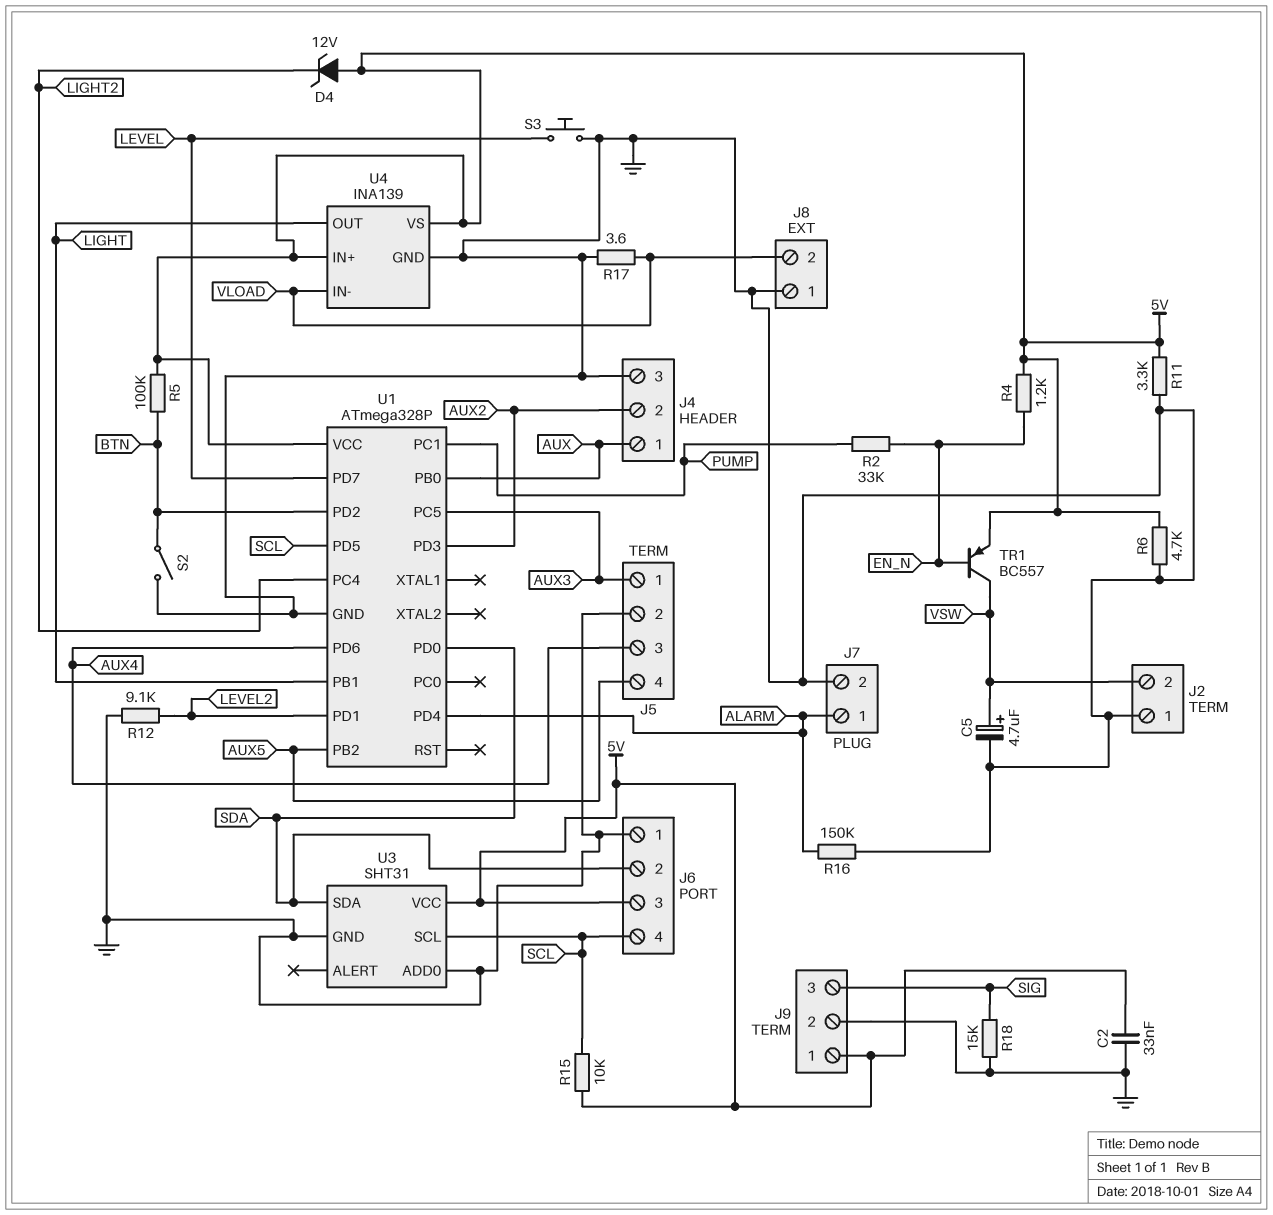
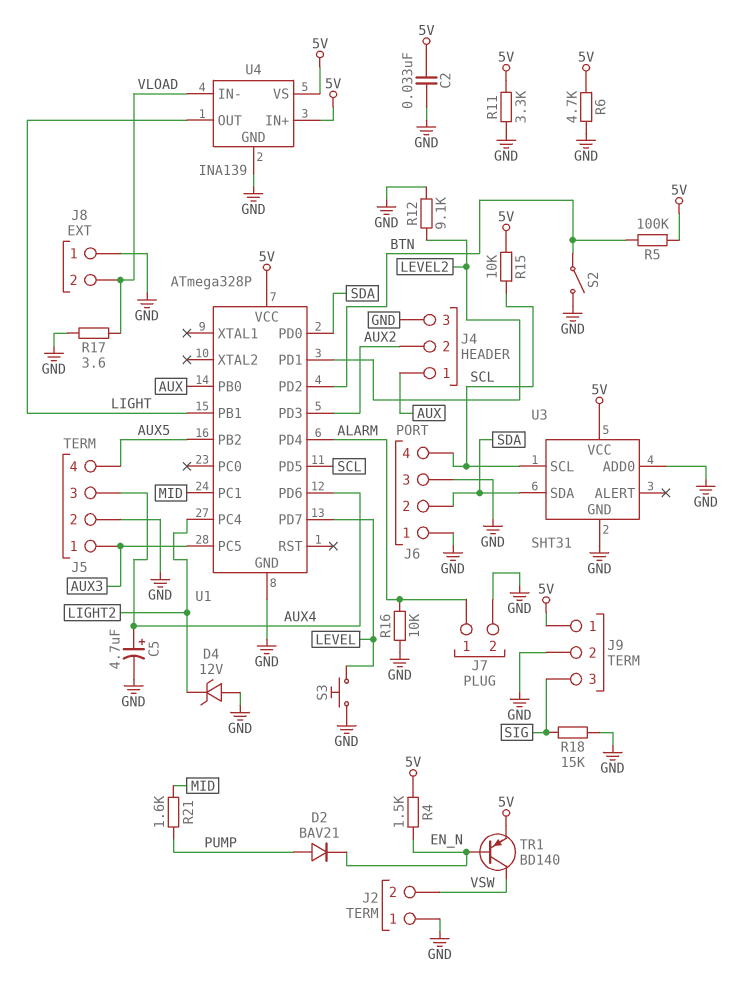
C5: 4.7uF (plus VSW, minus GND) -> 4.7uF (plus AUX4, minus GND)
D2: none -> diode BAV21 (A PUMP, K EN_N)
D4: zener 12V (A 5V, K LIGHT2) -> zener 12V (A GND, K LIGHT2)
J6 pin 3: 5V -> GND
R2: 33k (EN_N, PUMP) -> none
R4: 1.2k (5V, EN_N) -> 1.5k (5V, EN_N)
R16: 150k (ALARM, GND) -> 10k (ALARM, GND)
R21: none -> 1.6k (MID, PUMP)
TR1: PNP BC557 (B EN_N, C VSW, E 5V) -> PNP BD140 (B EN_N, C VSW, E 5V)
U1 pin PC1: PUMP -> MID

